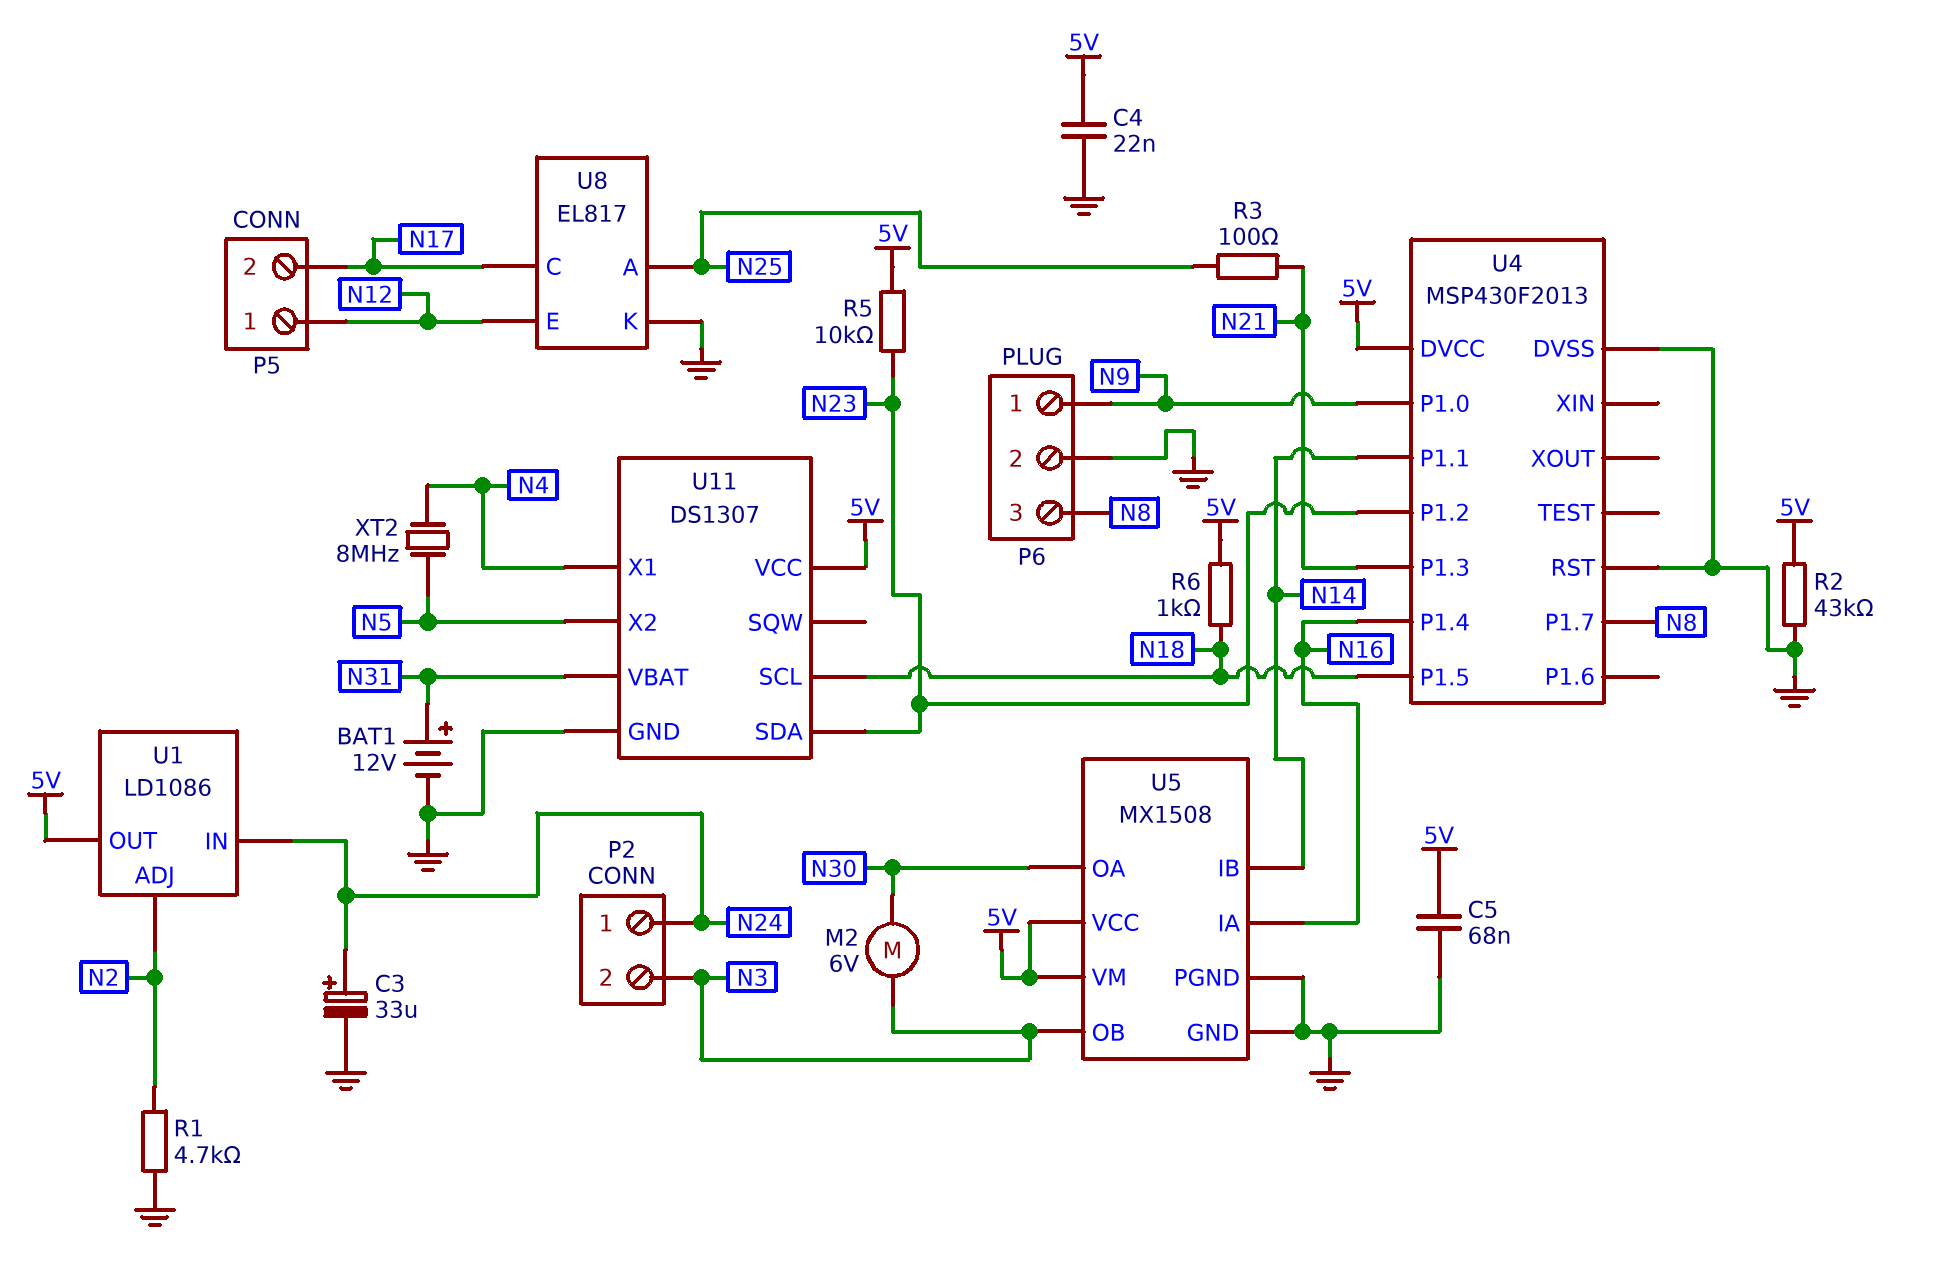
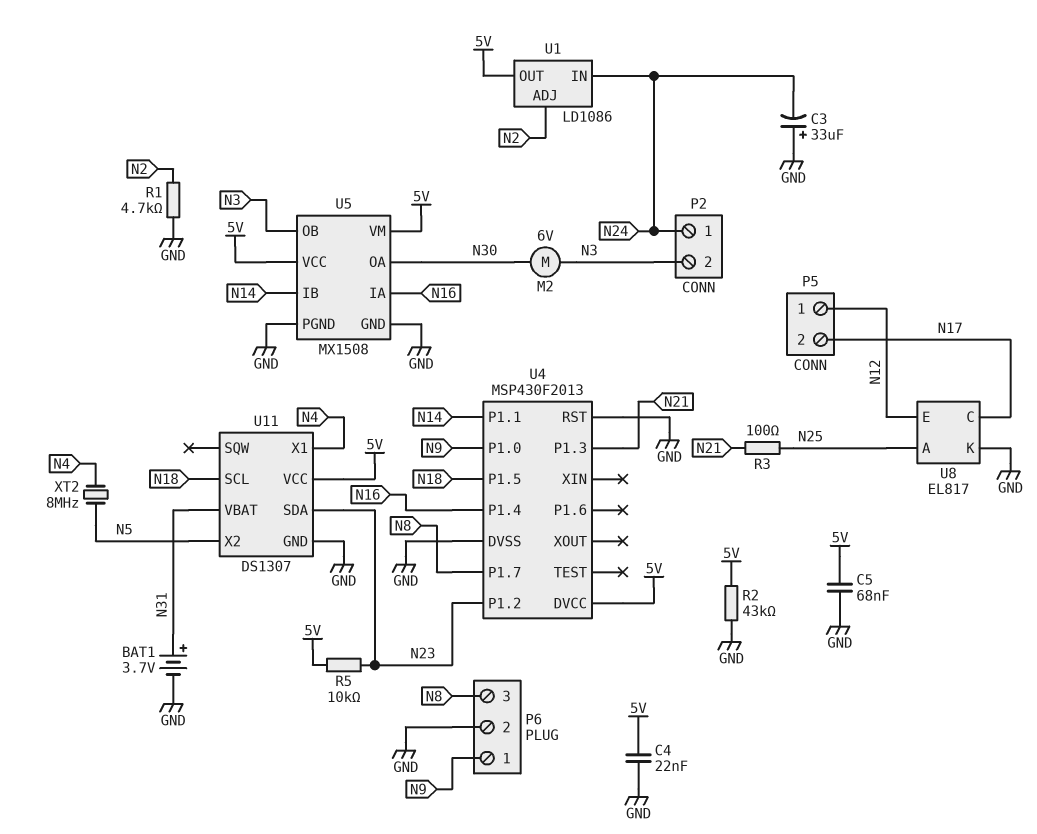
BAT1: 12V (plus N31, minus GND) -> 3.7V (plus N31, minus GND)
C3: 33uF (plus N24, minus GND) -> 33uF (plus GND, minus N24)
R6: 1k (5V, N18) -> none

